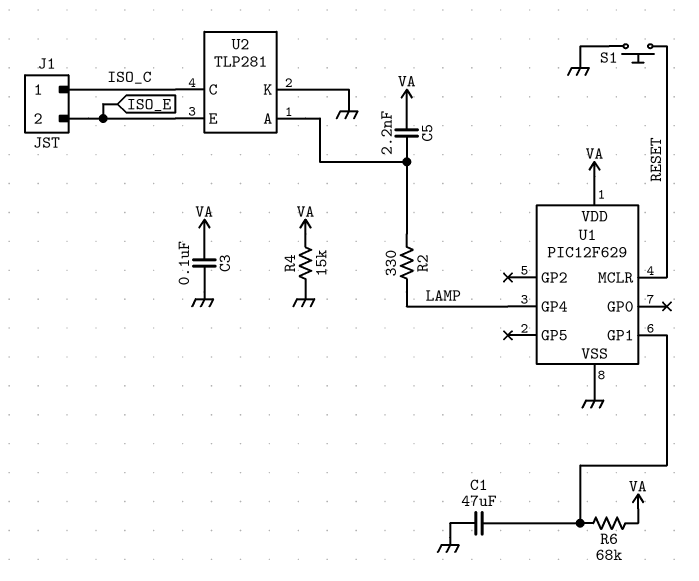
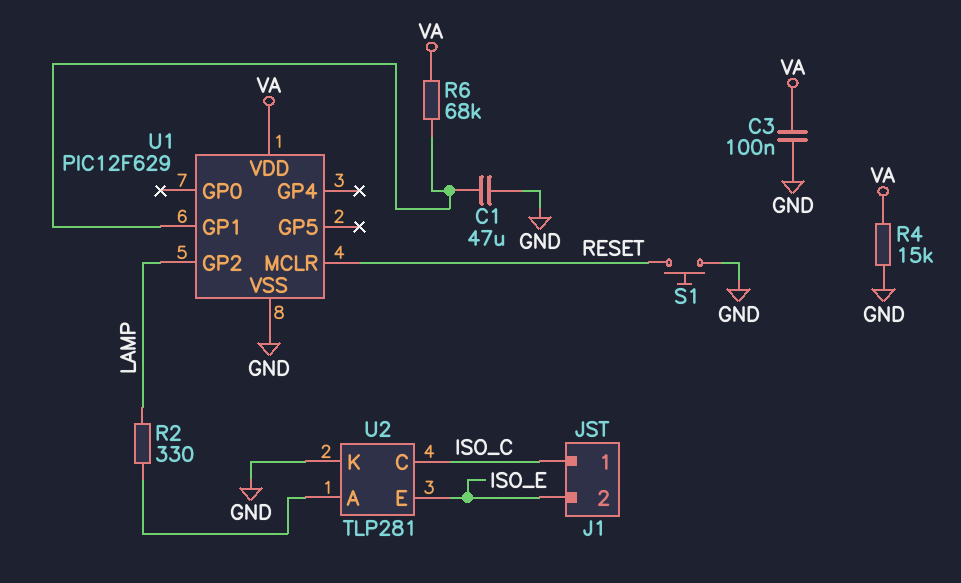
C5: 2.2nF (U2/A, VA) -> none
U1 pin GP2: none -> LAMP
U1 pin GP4: LAMP -> none

